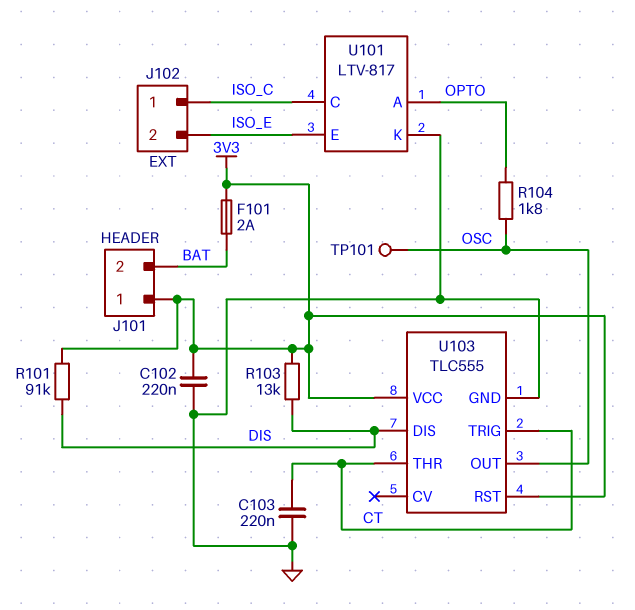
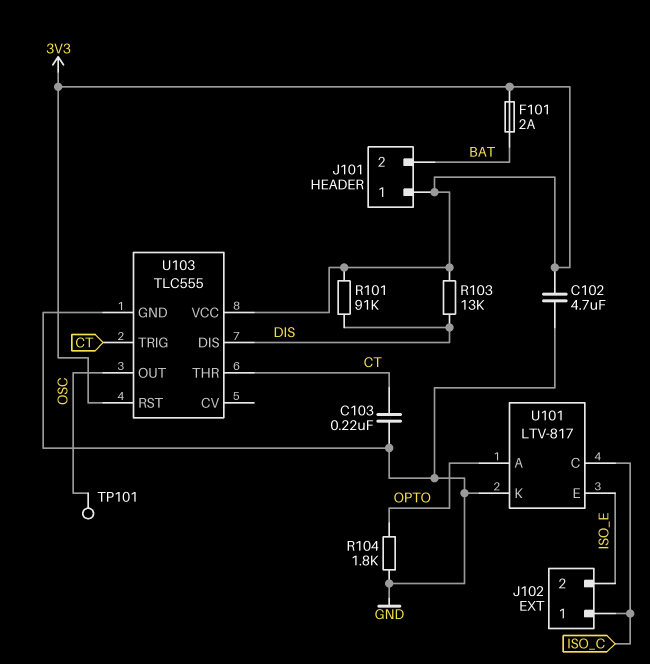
C102: 220nF (3V3, GND) -> 4.7uF (3V3, GND)
R104: 1.8k (OPTO, OSC) -> 1.8k (GND, OPTO)

